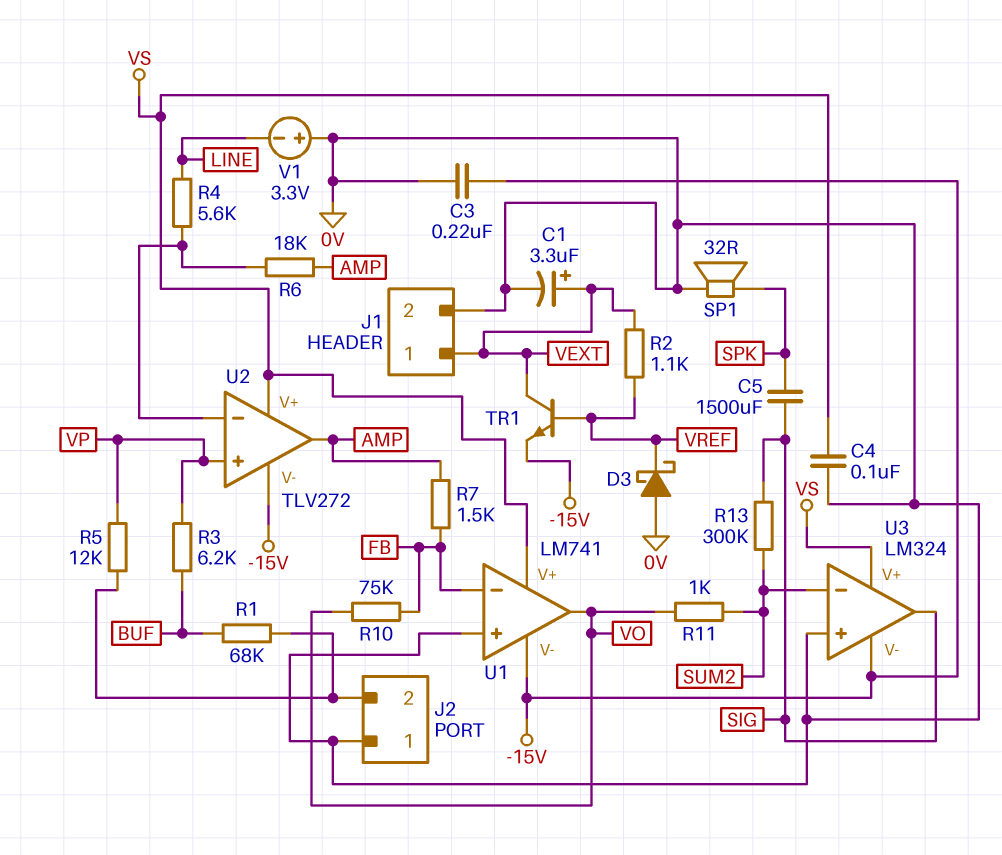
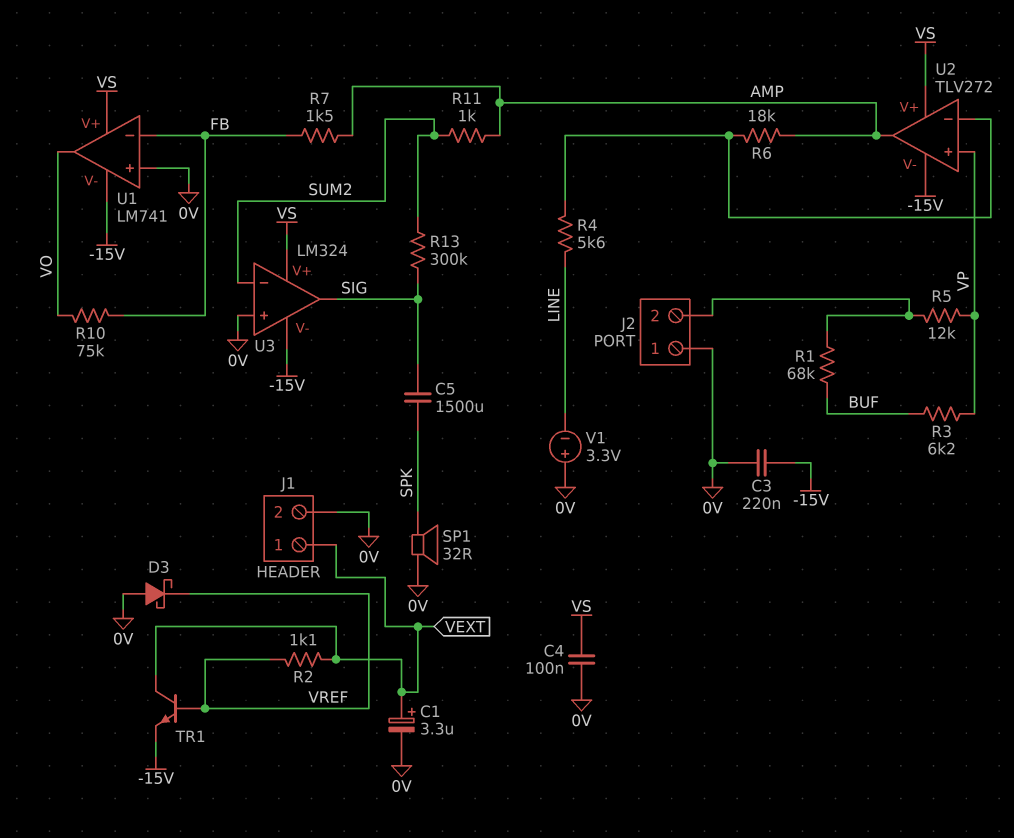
R11: 1k (SUM2, VO) -> 1k (AMP, SUM2)

